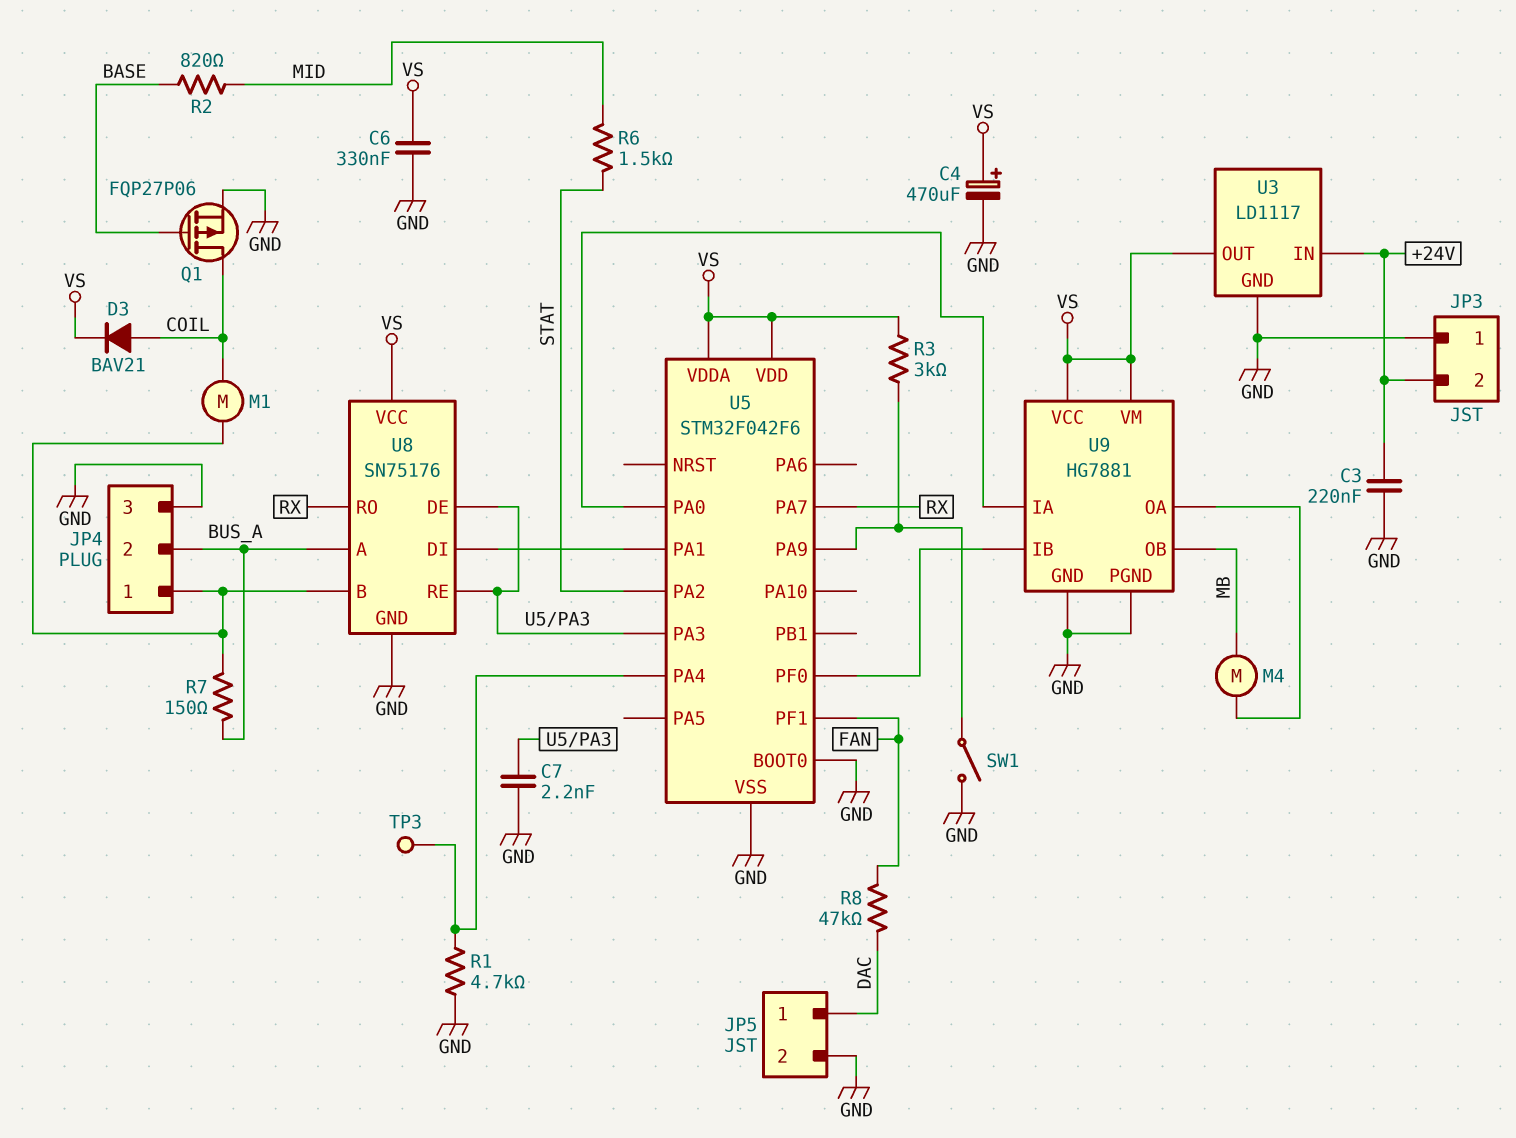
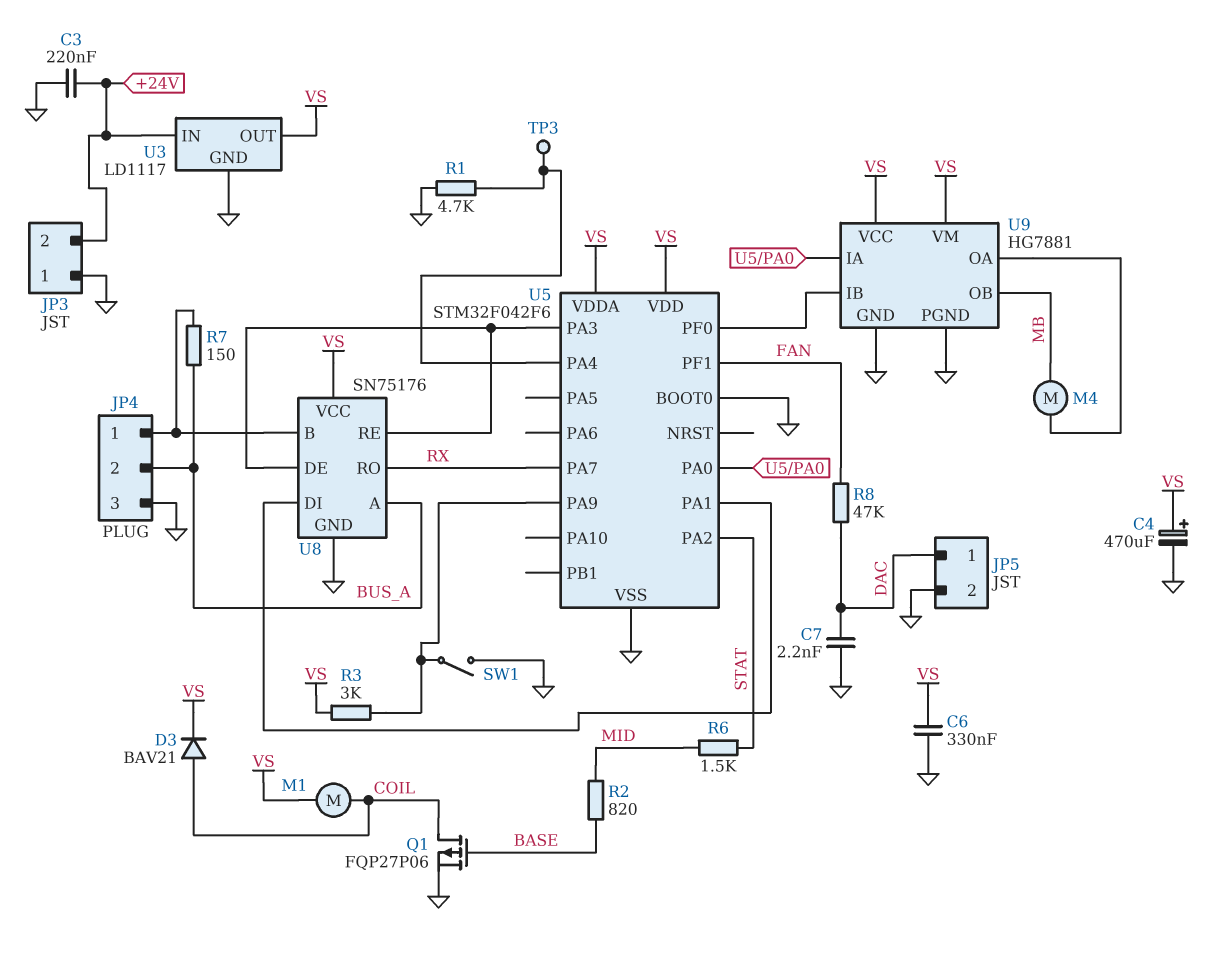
C7: 2.2nF (GND, U5/PA3) -> 2.2nF (DAC, GND)
M1: motor (COIL, JP4/1) -> motor (COIL, VS)

